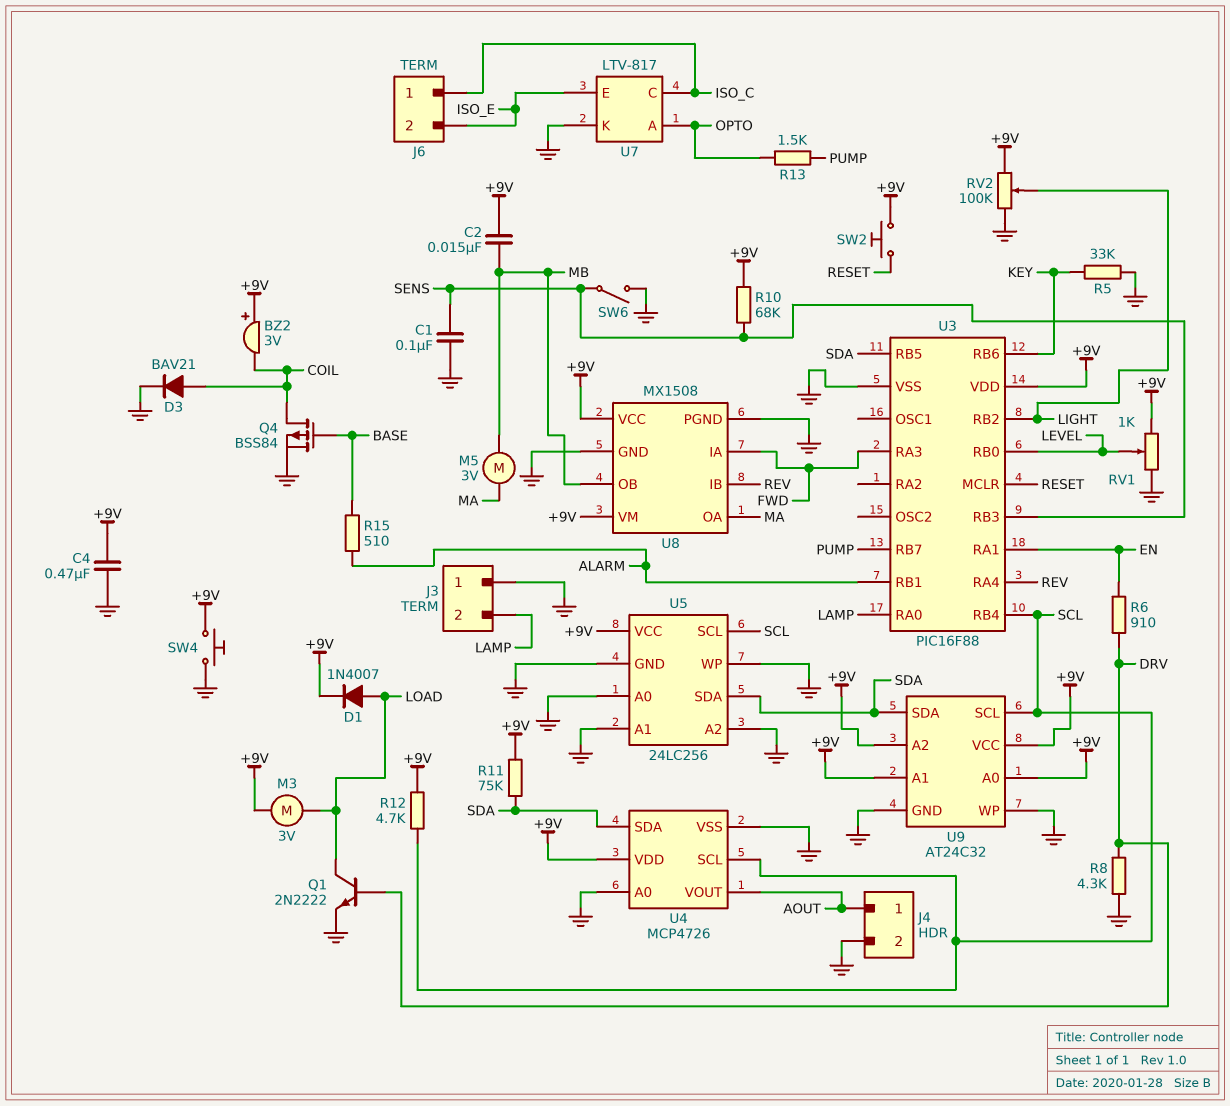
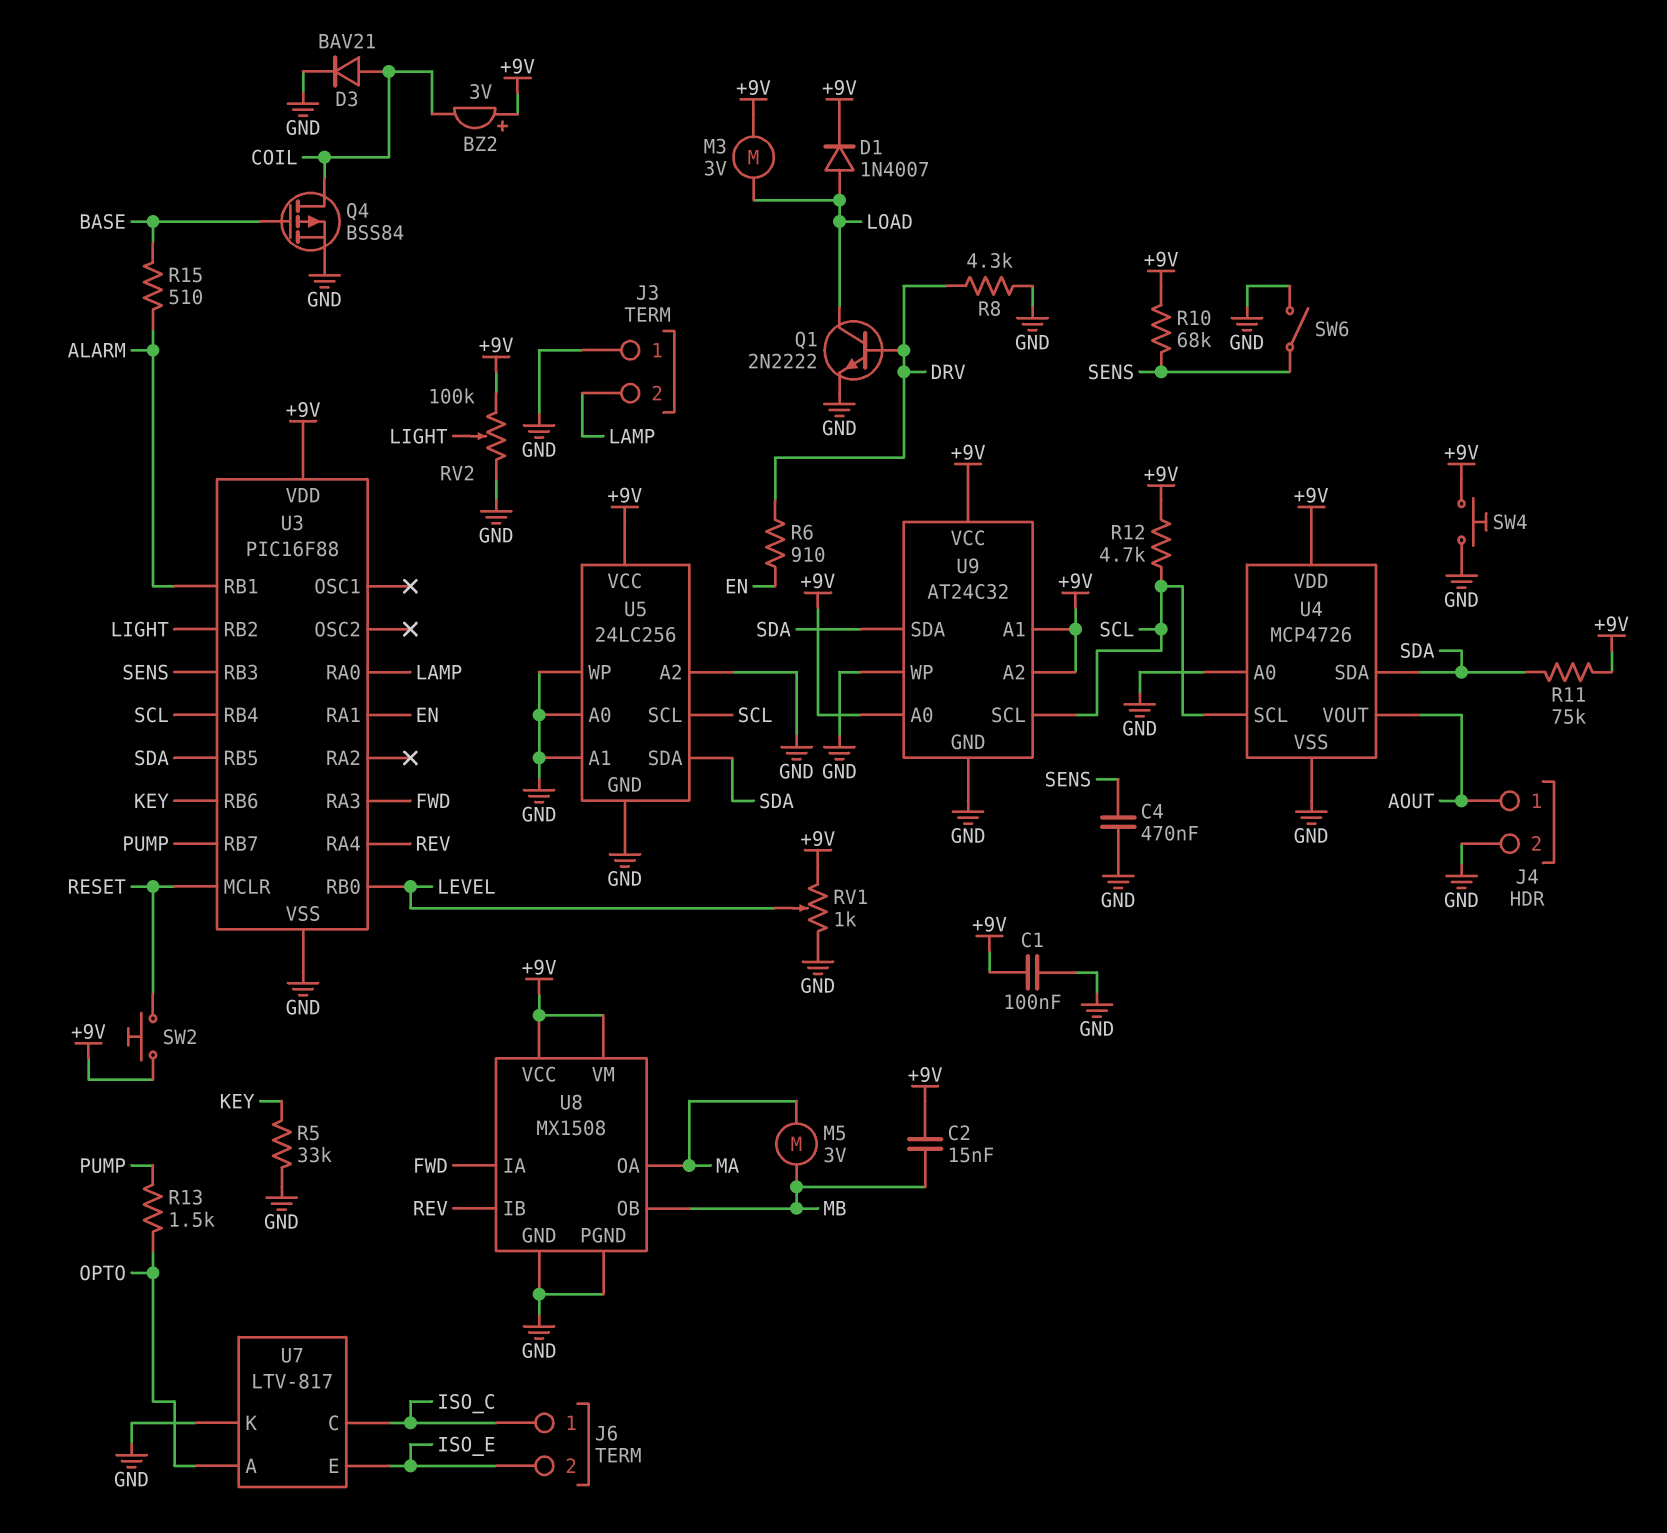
C1: 100nF (GND, SENS) -> 100nF (+9V, GND)
C4: 470nF (+9V, GND) -> 470nF (GND, SENS)

